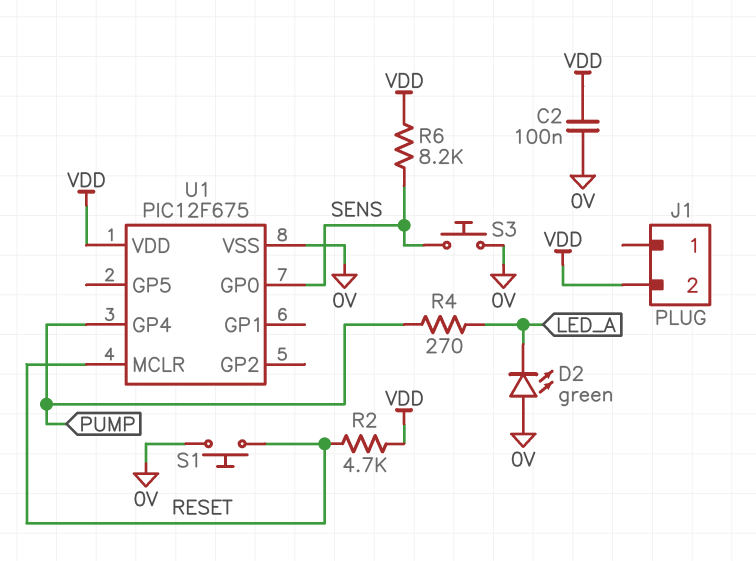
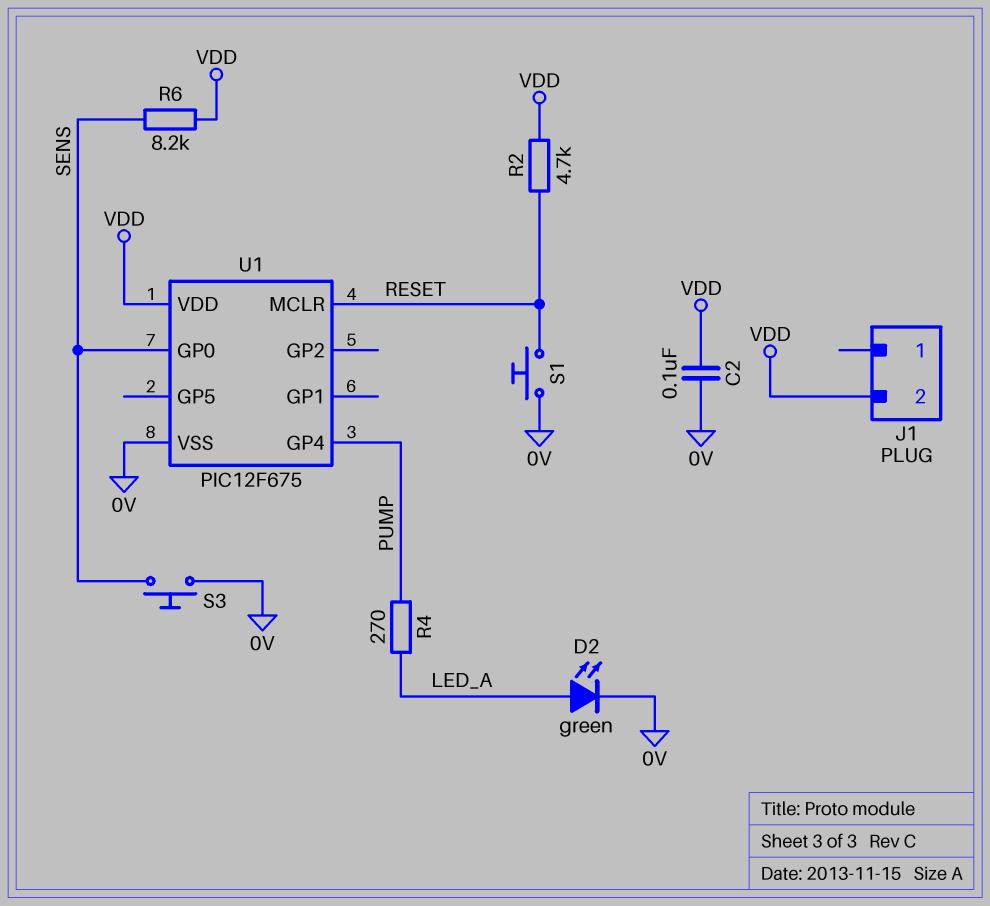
D2: LED green (A 0V, K LED_A) -> LED green (A LED_A, K 0V)

